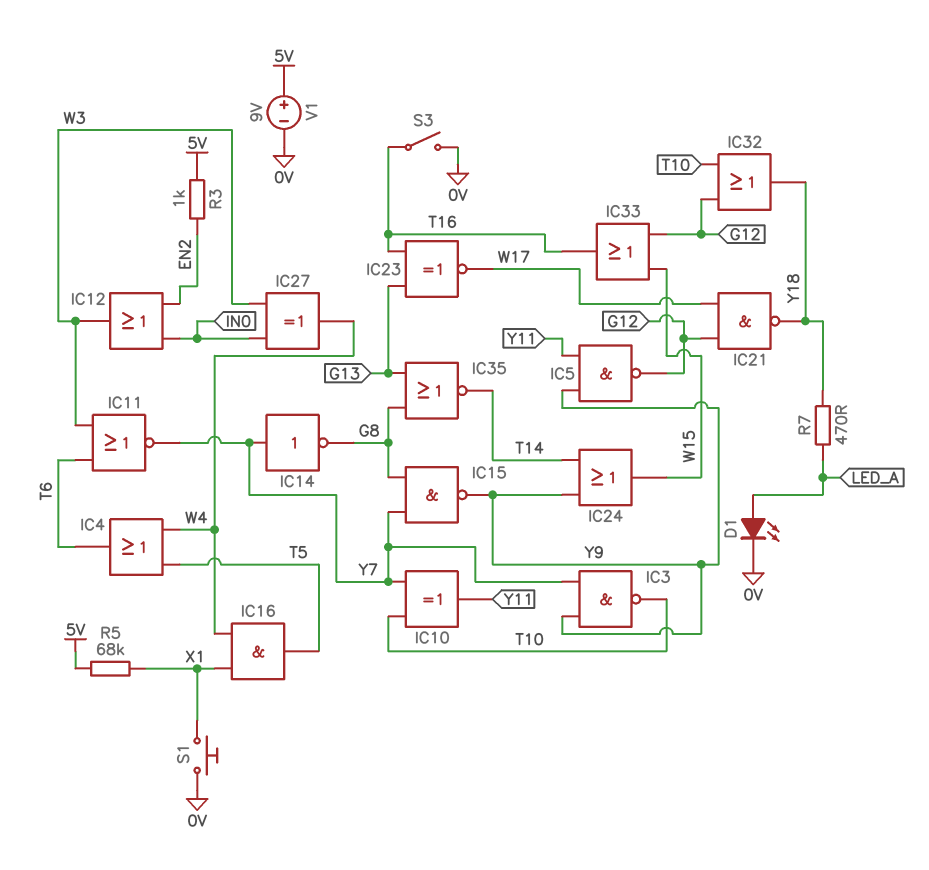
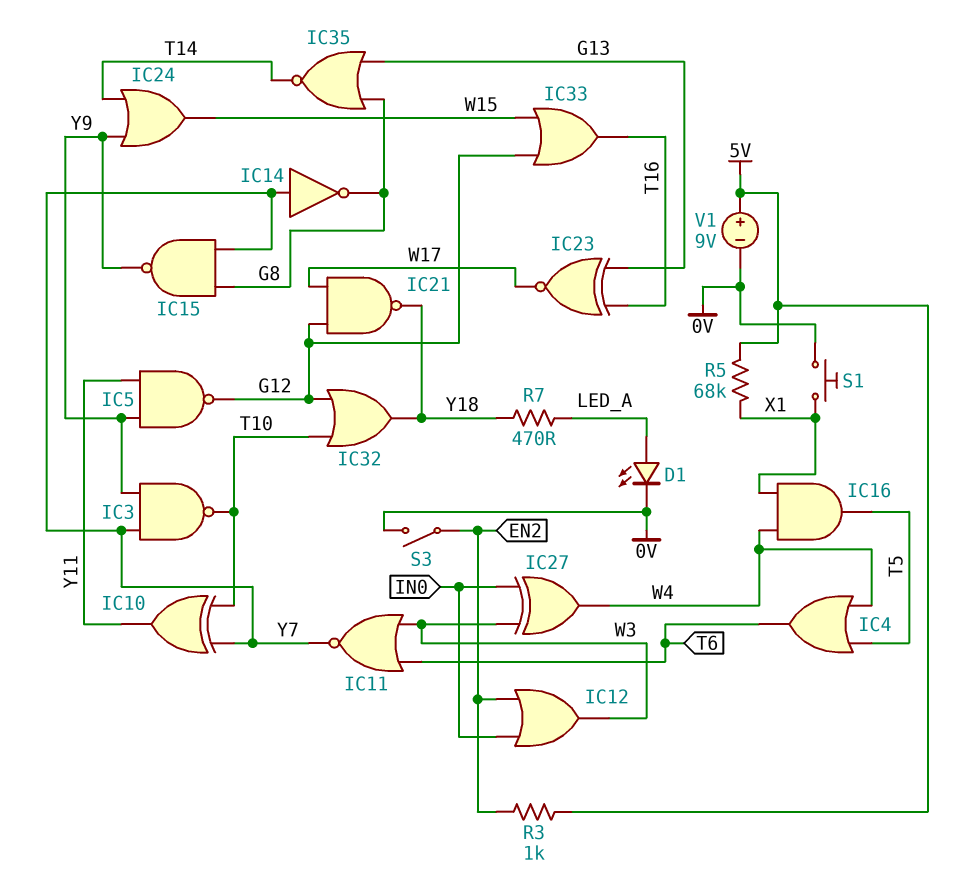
S3: switch (0V, T16) -> switch (0V, EN2)

